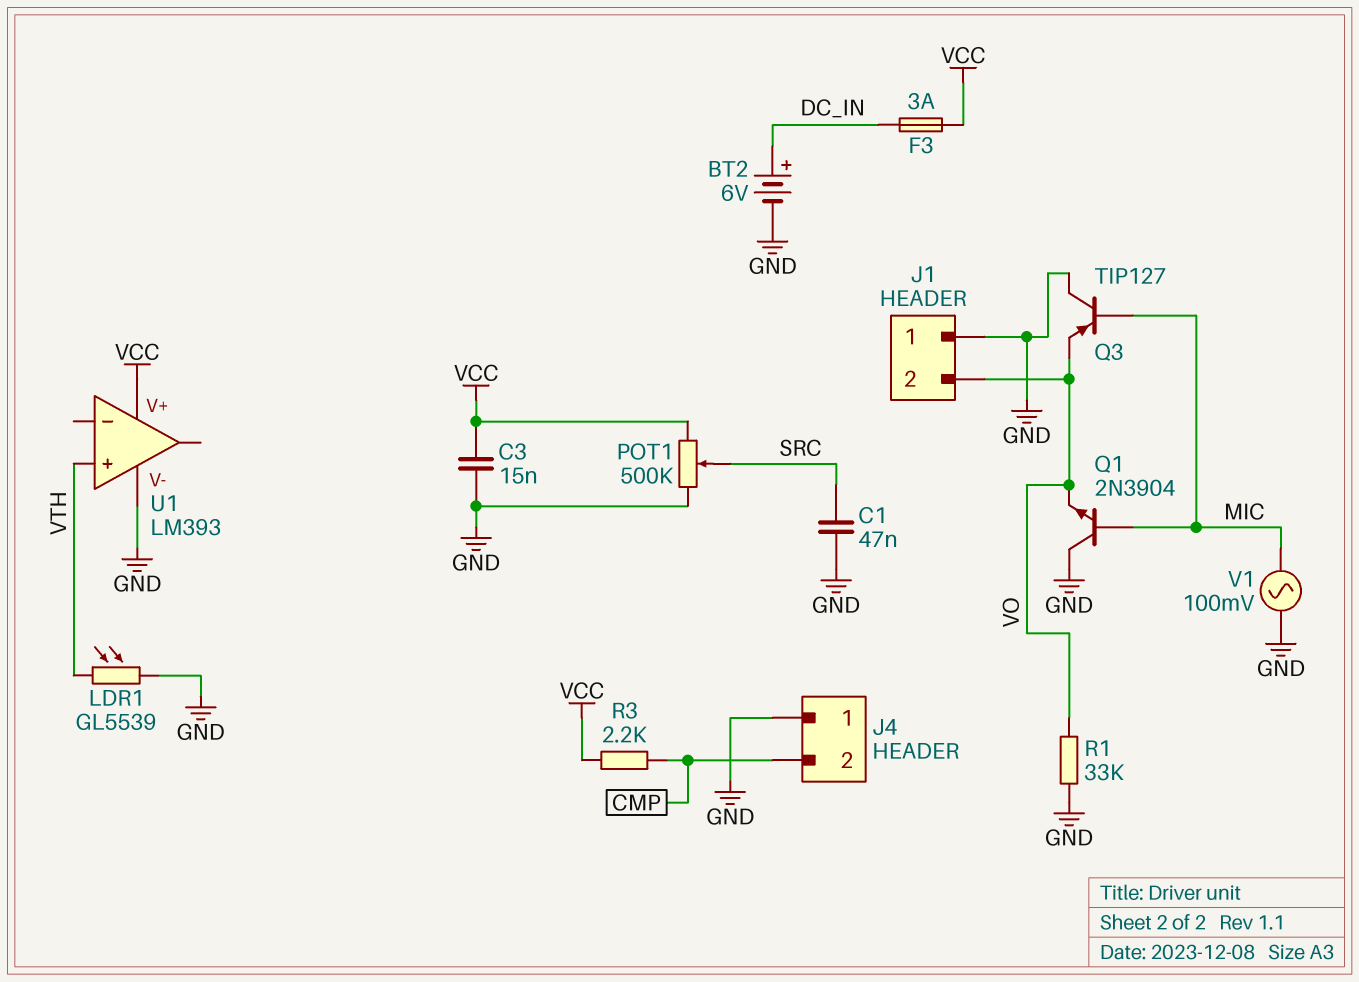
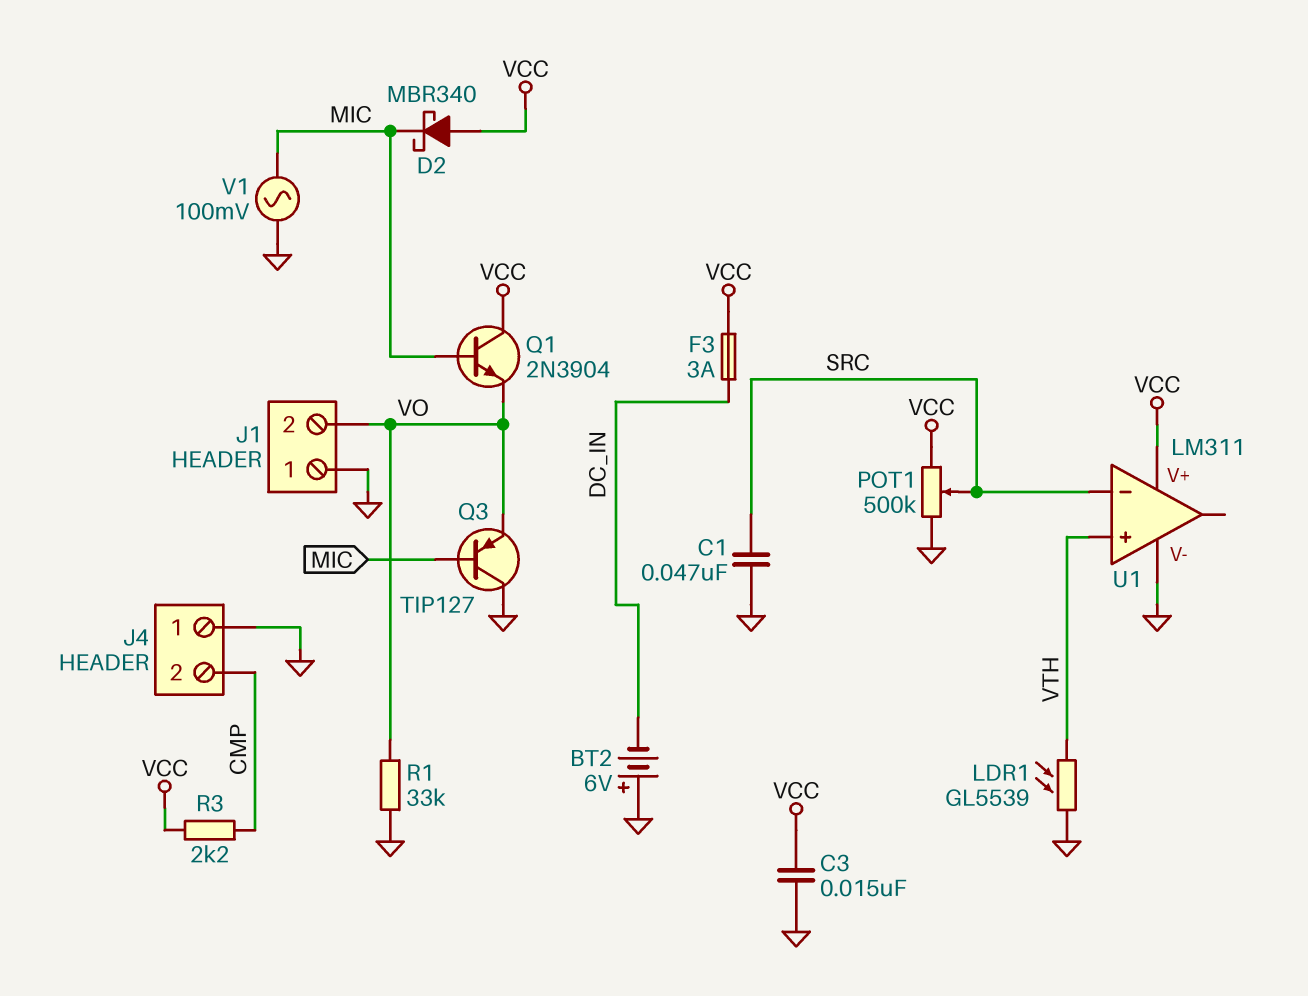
BT2: 6V (plus DC_IN, minus GND) -> 6V (plus GND, minus DC_IN)
D2: none -> schottky MBR340 (A VCC, K MIC)
Q1: NPN 2N3904 (B MIC, C GND, E VO) -> NPN 2N3904 (B MIC, C VCC, E VO)
U1: LM393 -> LM311
U1 pin in-: none -> SRC

